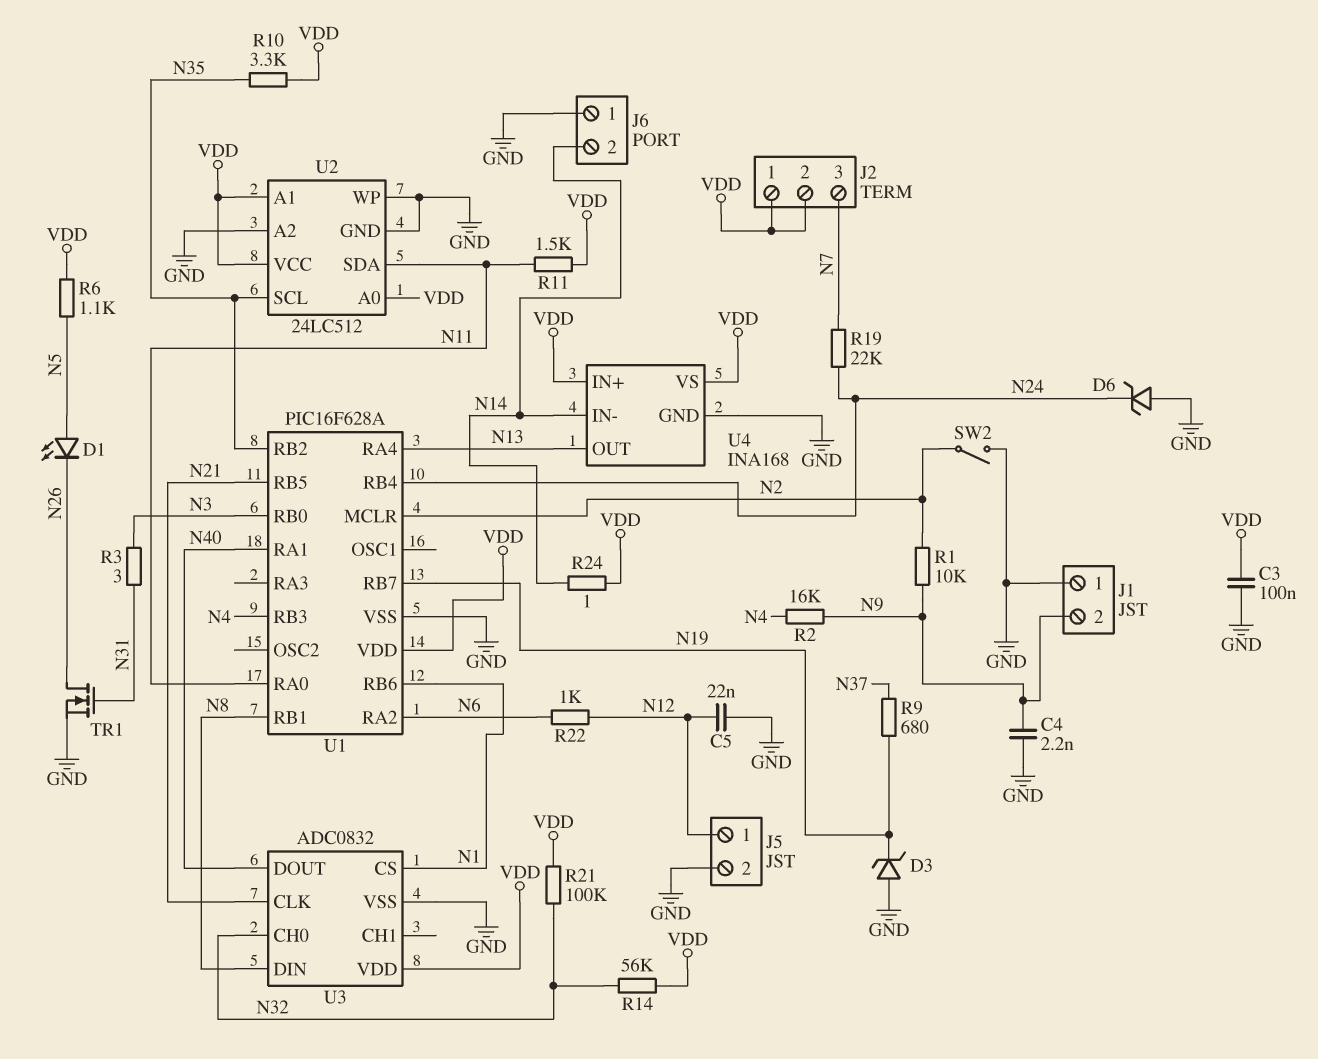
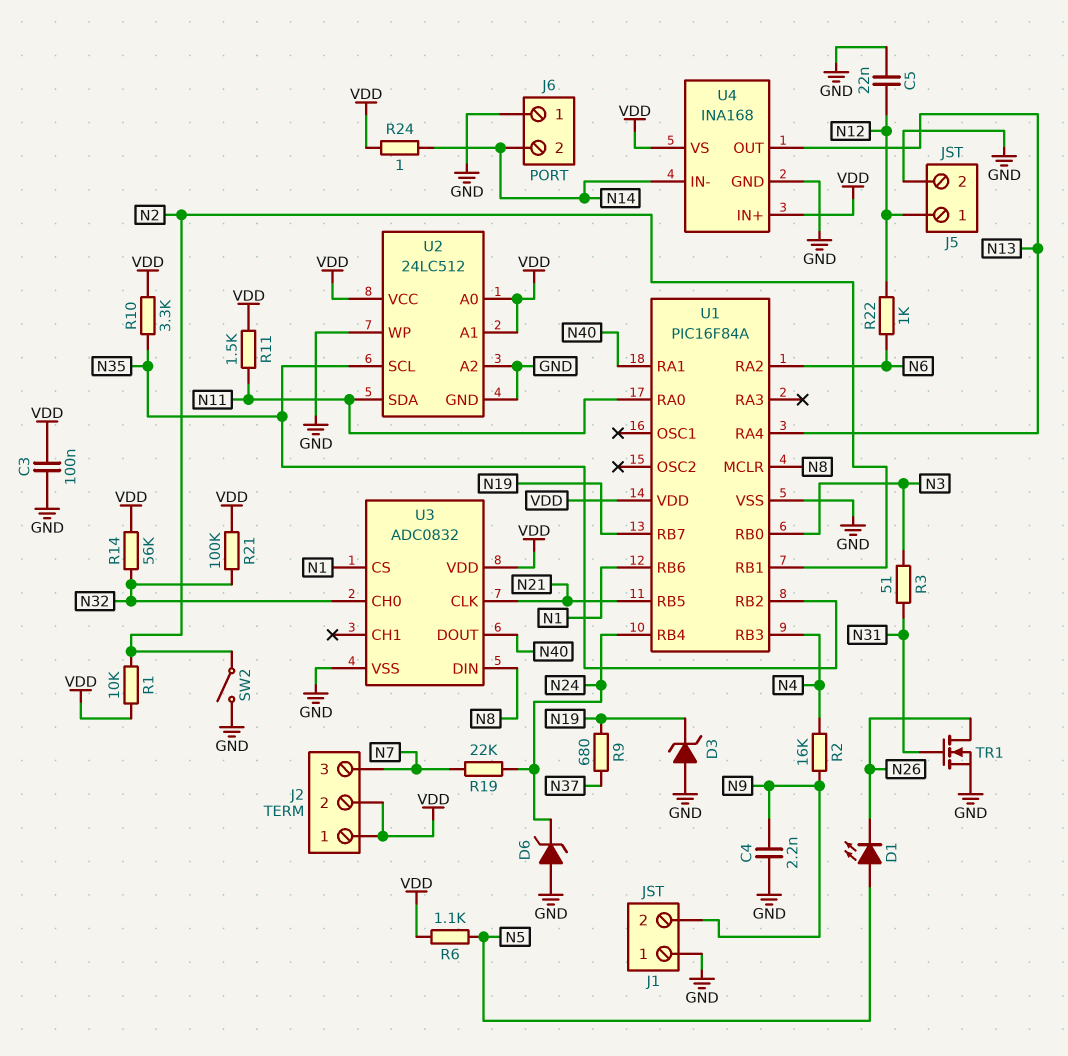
R1: 10k (N2, N9) -> 10k (N2, VDD)
R3: 3 (N3, N31) -> 51 (N3, N31)
U1: PIC16F628A -> PIC16F84A
U1 pin MCLR: N2 -> N8
U1 pin RB1: N8 -> N2

